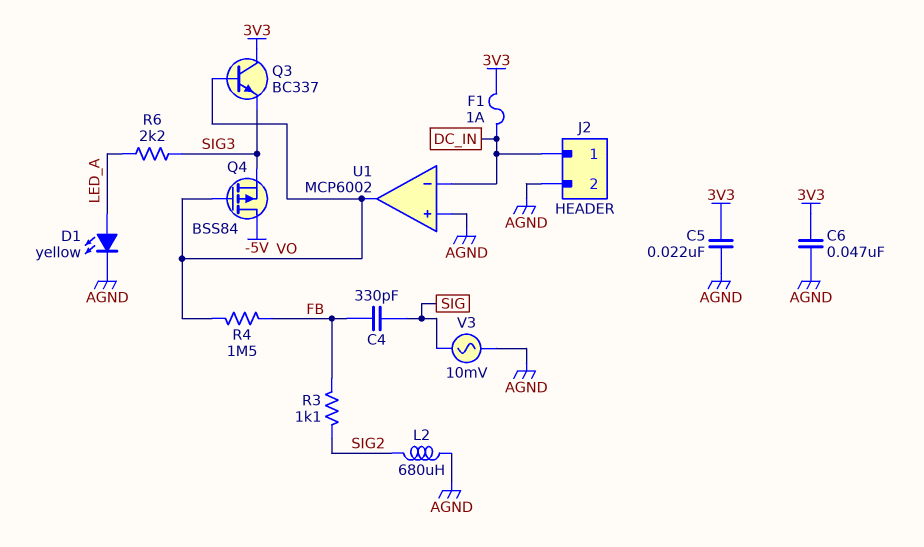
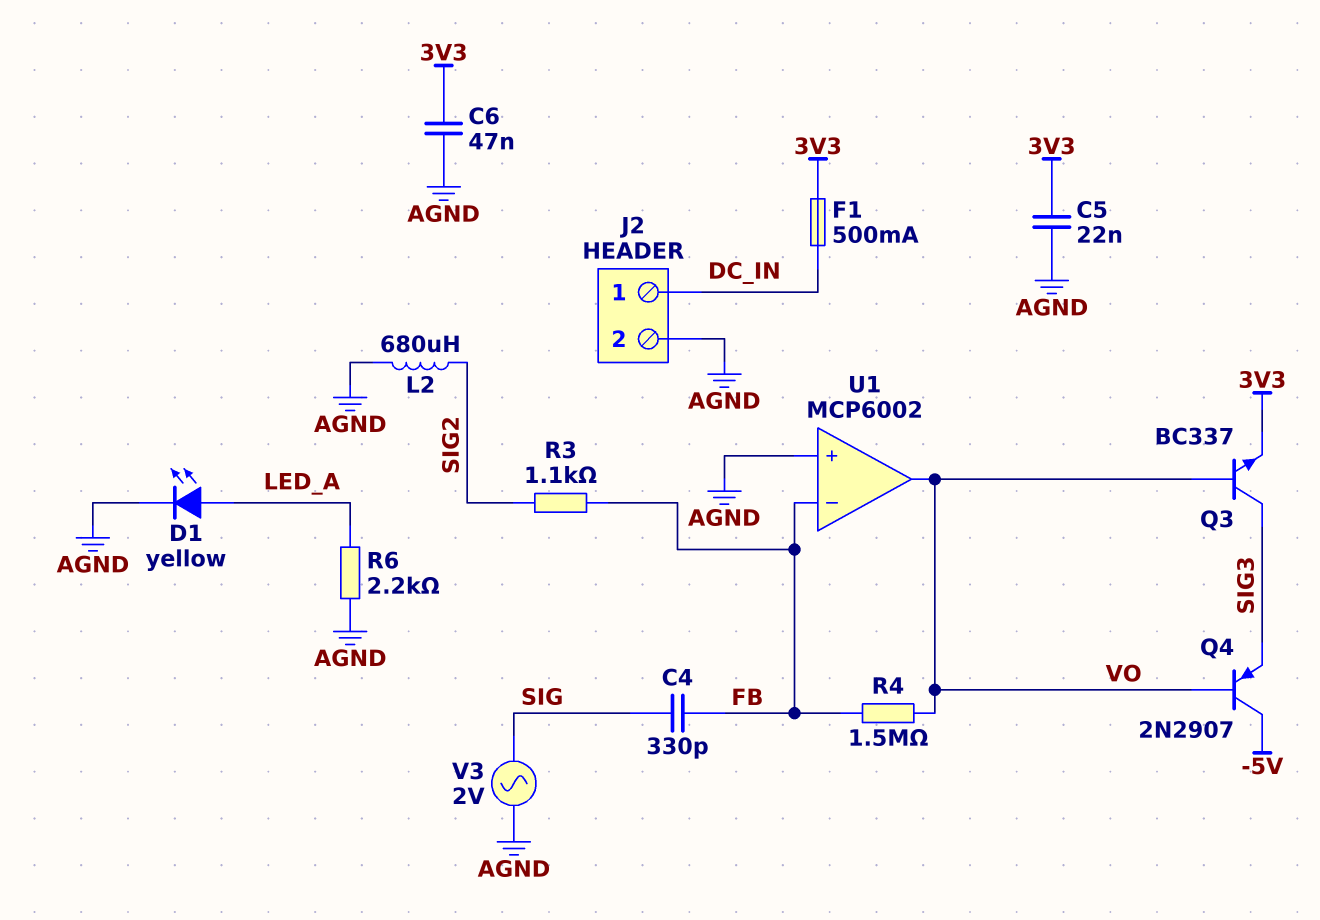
F1: 1A (3V3, DC_IN) -> 500mA (3V3, DC_IN)
Q3: NPN BC337 (B VO, C 3V3, E SIG3) -> NPN BC337 (B VO, C SIG3, E 3V3)
Q4: PMOS BSS84 (G VO, D -5V, S SIG3) -> PNP 2N2907 (B VO, C -5V, E SIG3)
R6: 2.2k (LED_A, SIG3) -> 2.2k (AGND, LED_A)
U1 pin in-: DC_IN -> FB
V3: AC 10mV (AGND, SIG) -> AC 2V (AGND, SIG)

